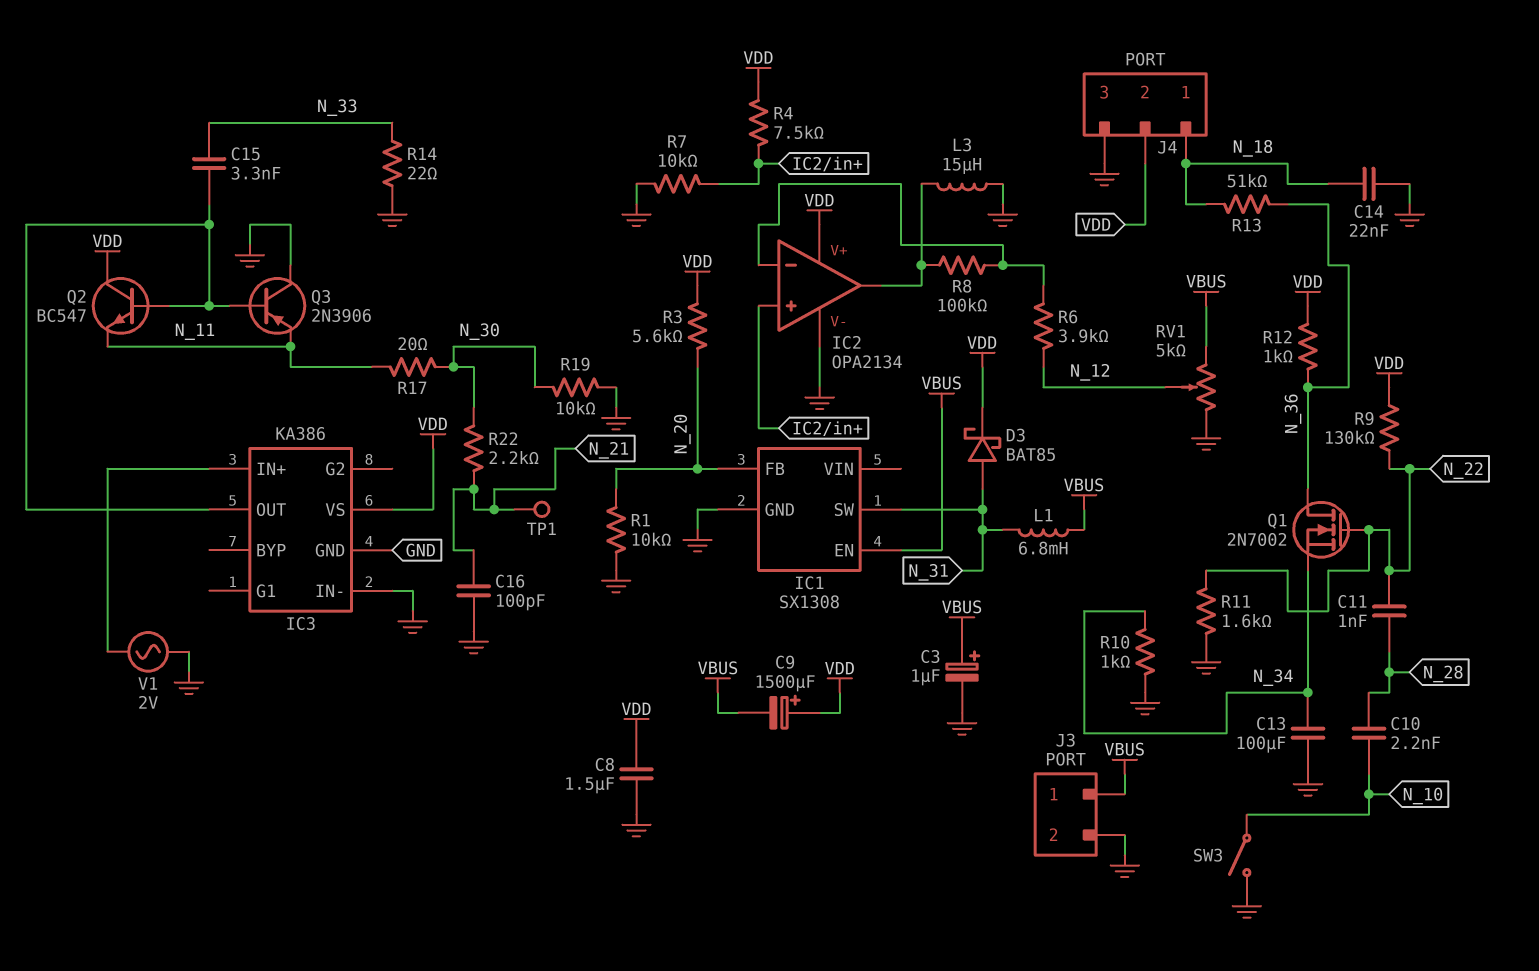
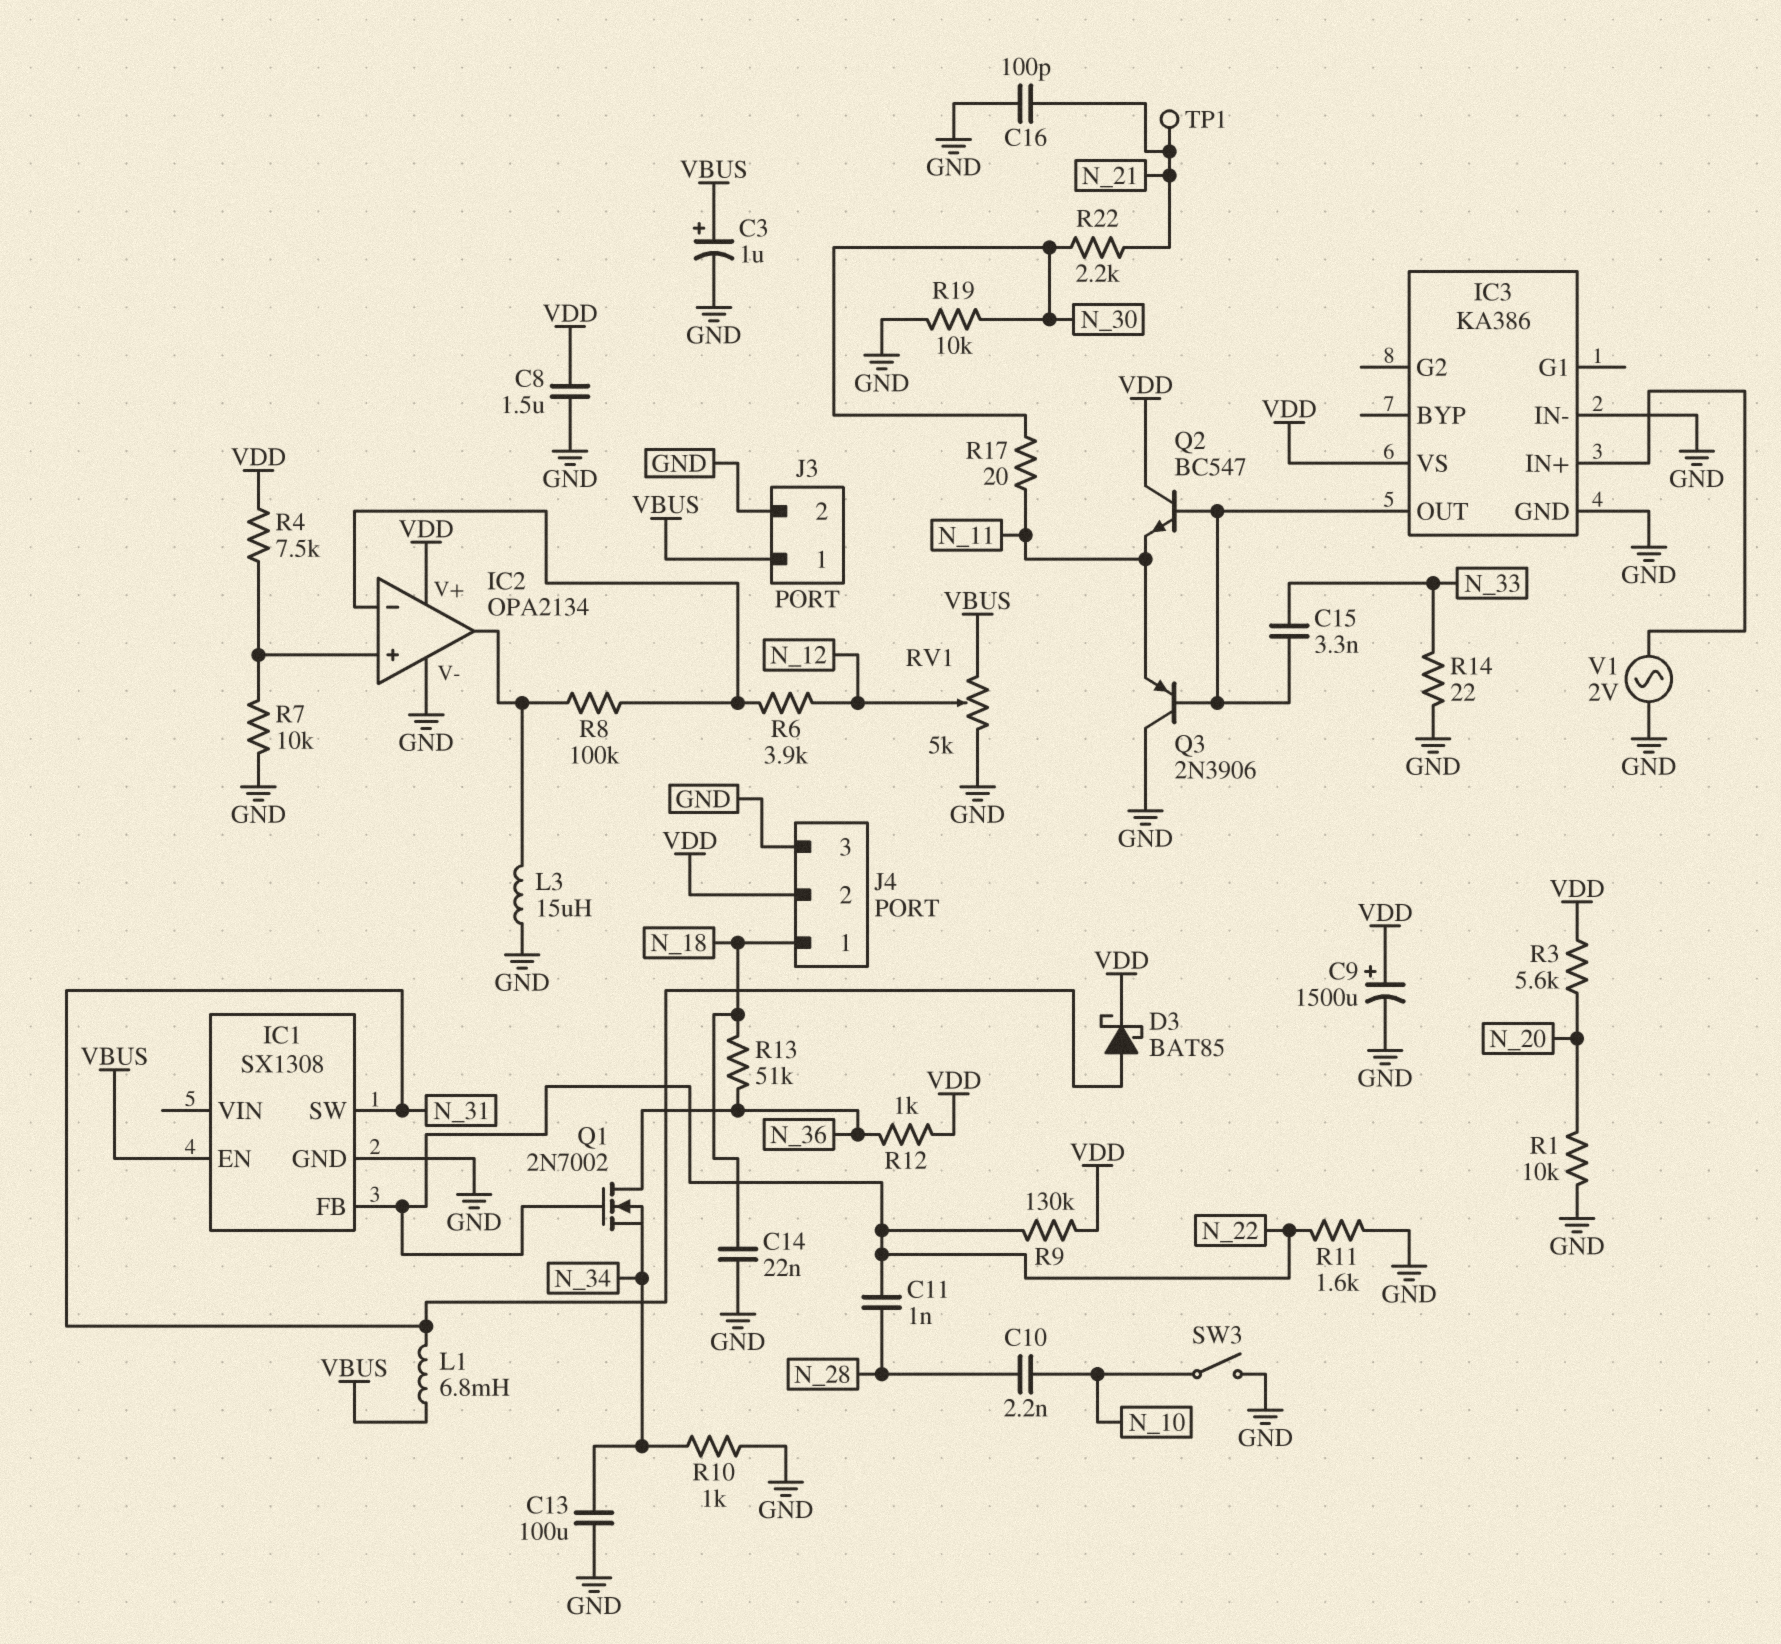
C9: 1500uF (plus VDD, minus VBUS) -> 1500uF (plus VDD, minus GND)
IC1 pin FB: N_20 -> N_22

